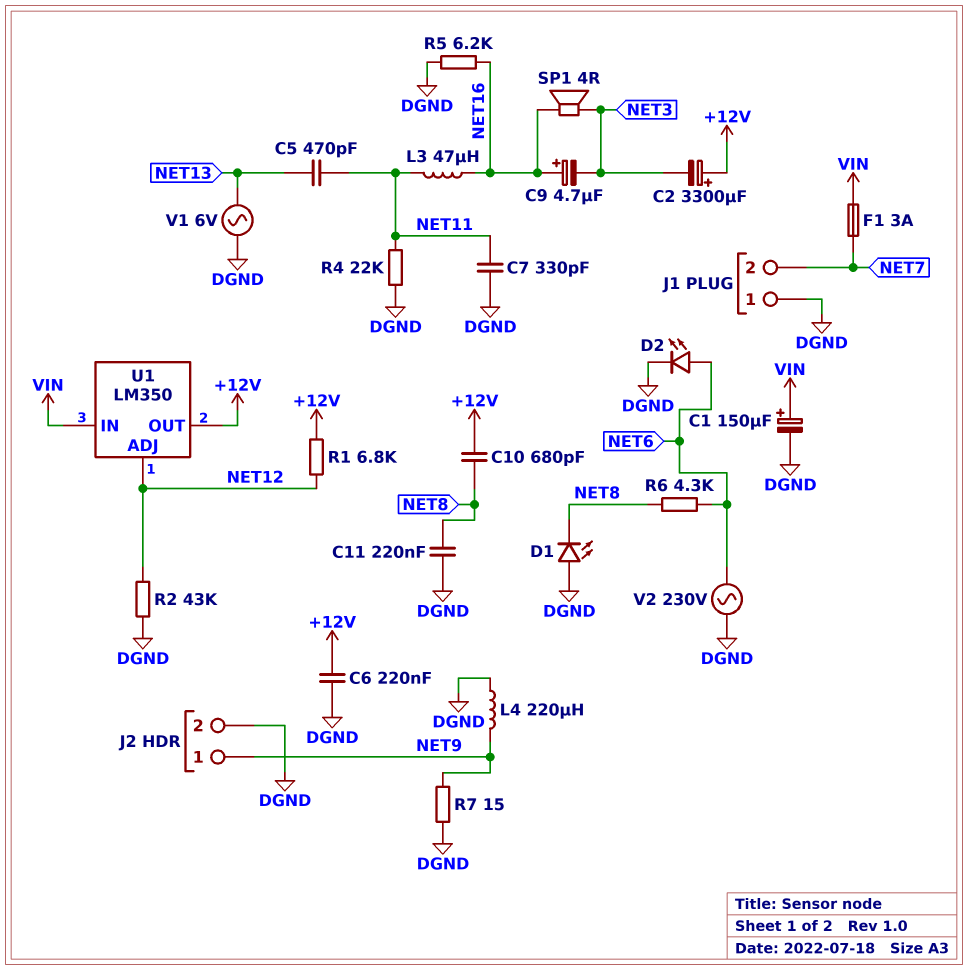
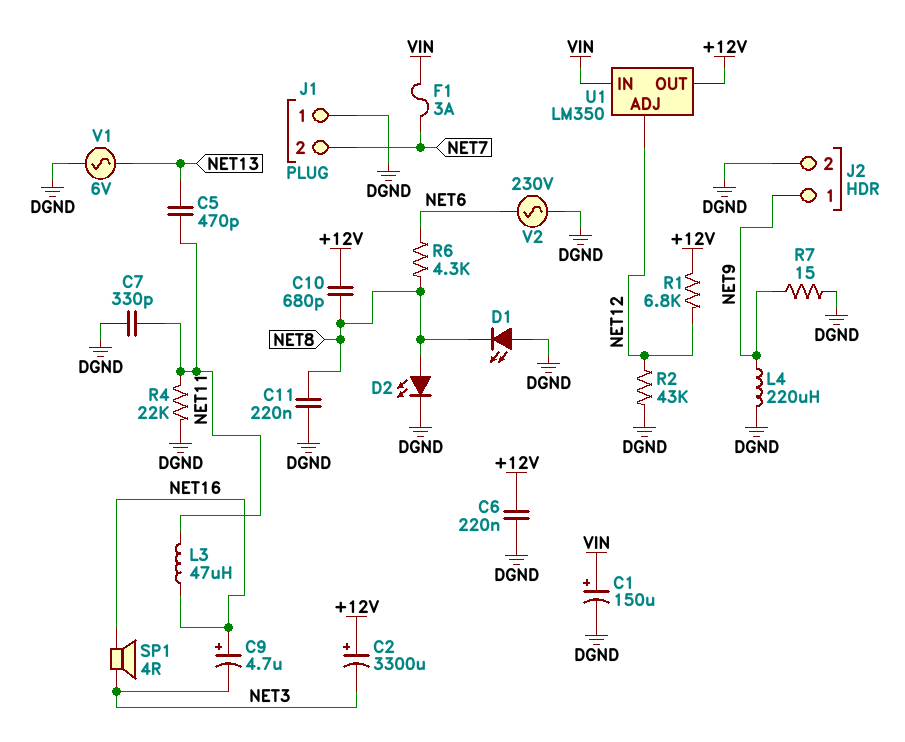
D2: LED (A NET6, K DGND) -> LED (A NET8, K DGND)
R5: 6.2k (DGND, NET16) -> none

